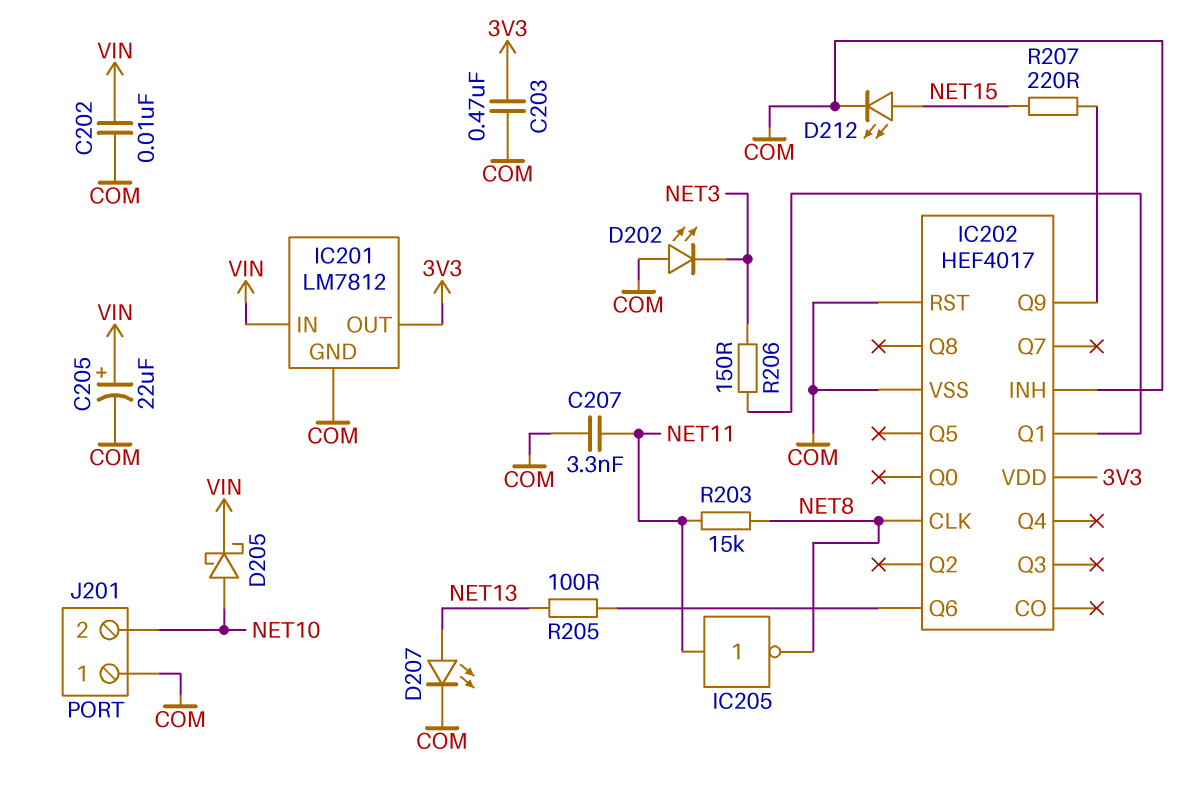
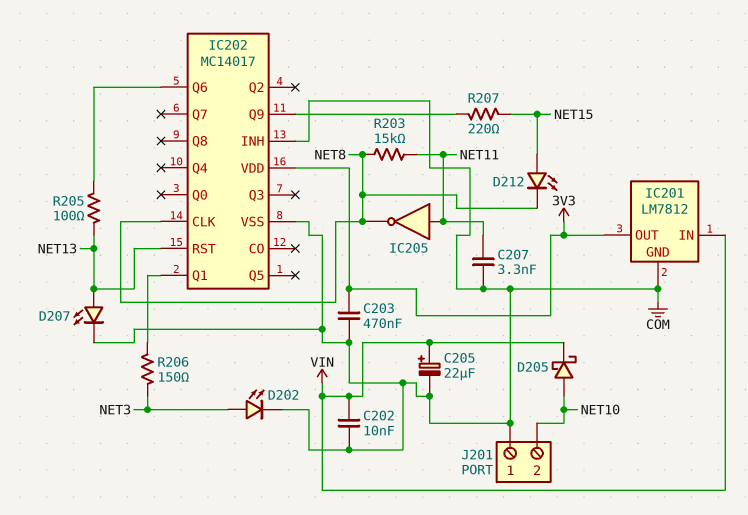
D202: LED (A COM, K NET3) -> LED (A NET3, K COM)
D212: LED (A NET15, K COM) -> LED (A NET15, K NET8)
IC202: HEF4017 -> MC14017
IC202 pin RST: COM -> NET13

